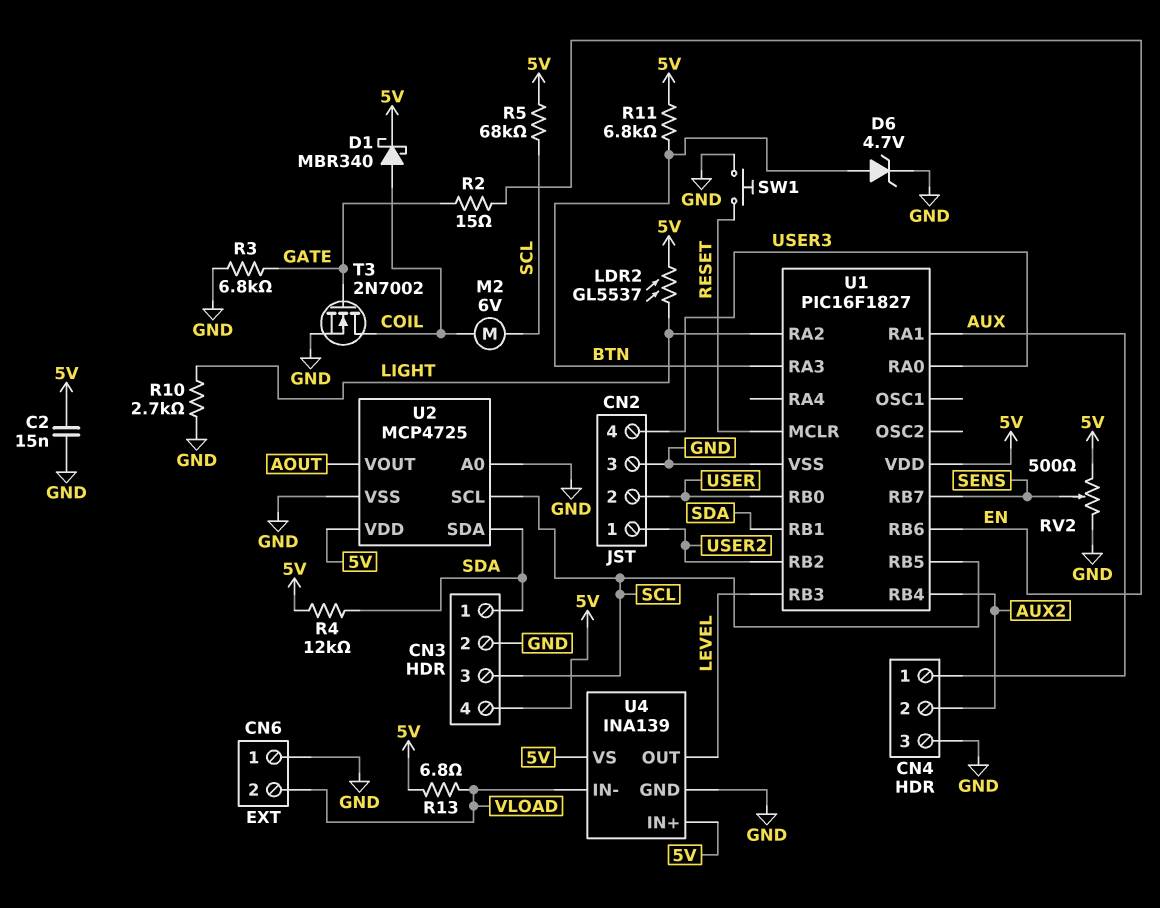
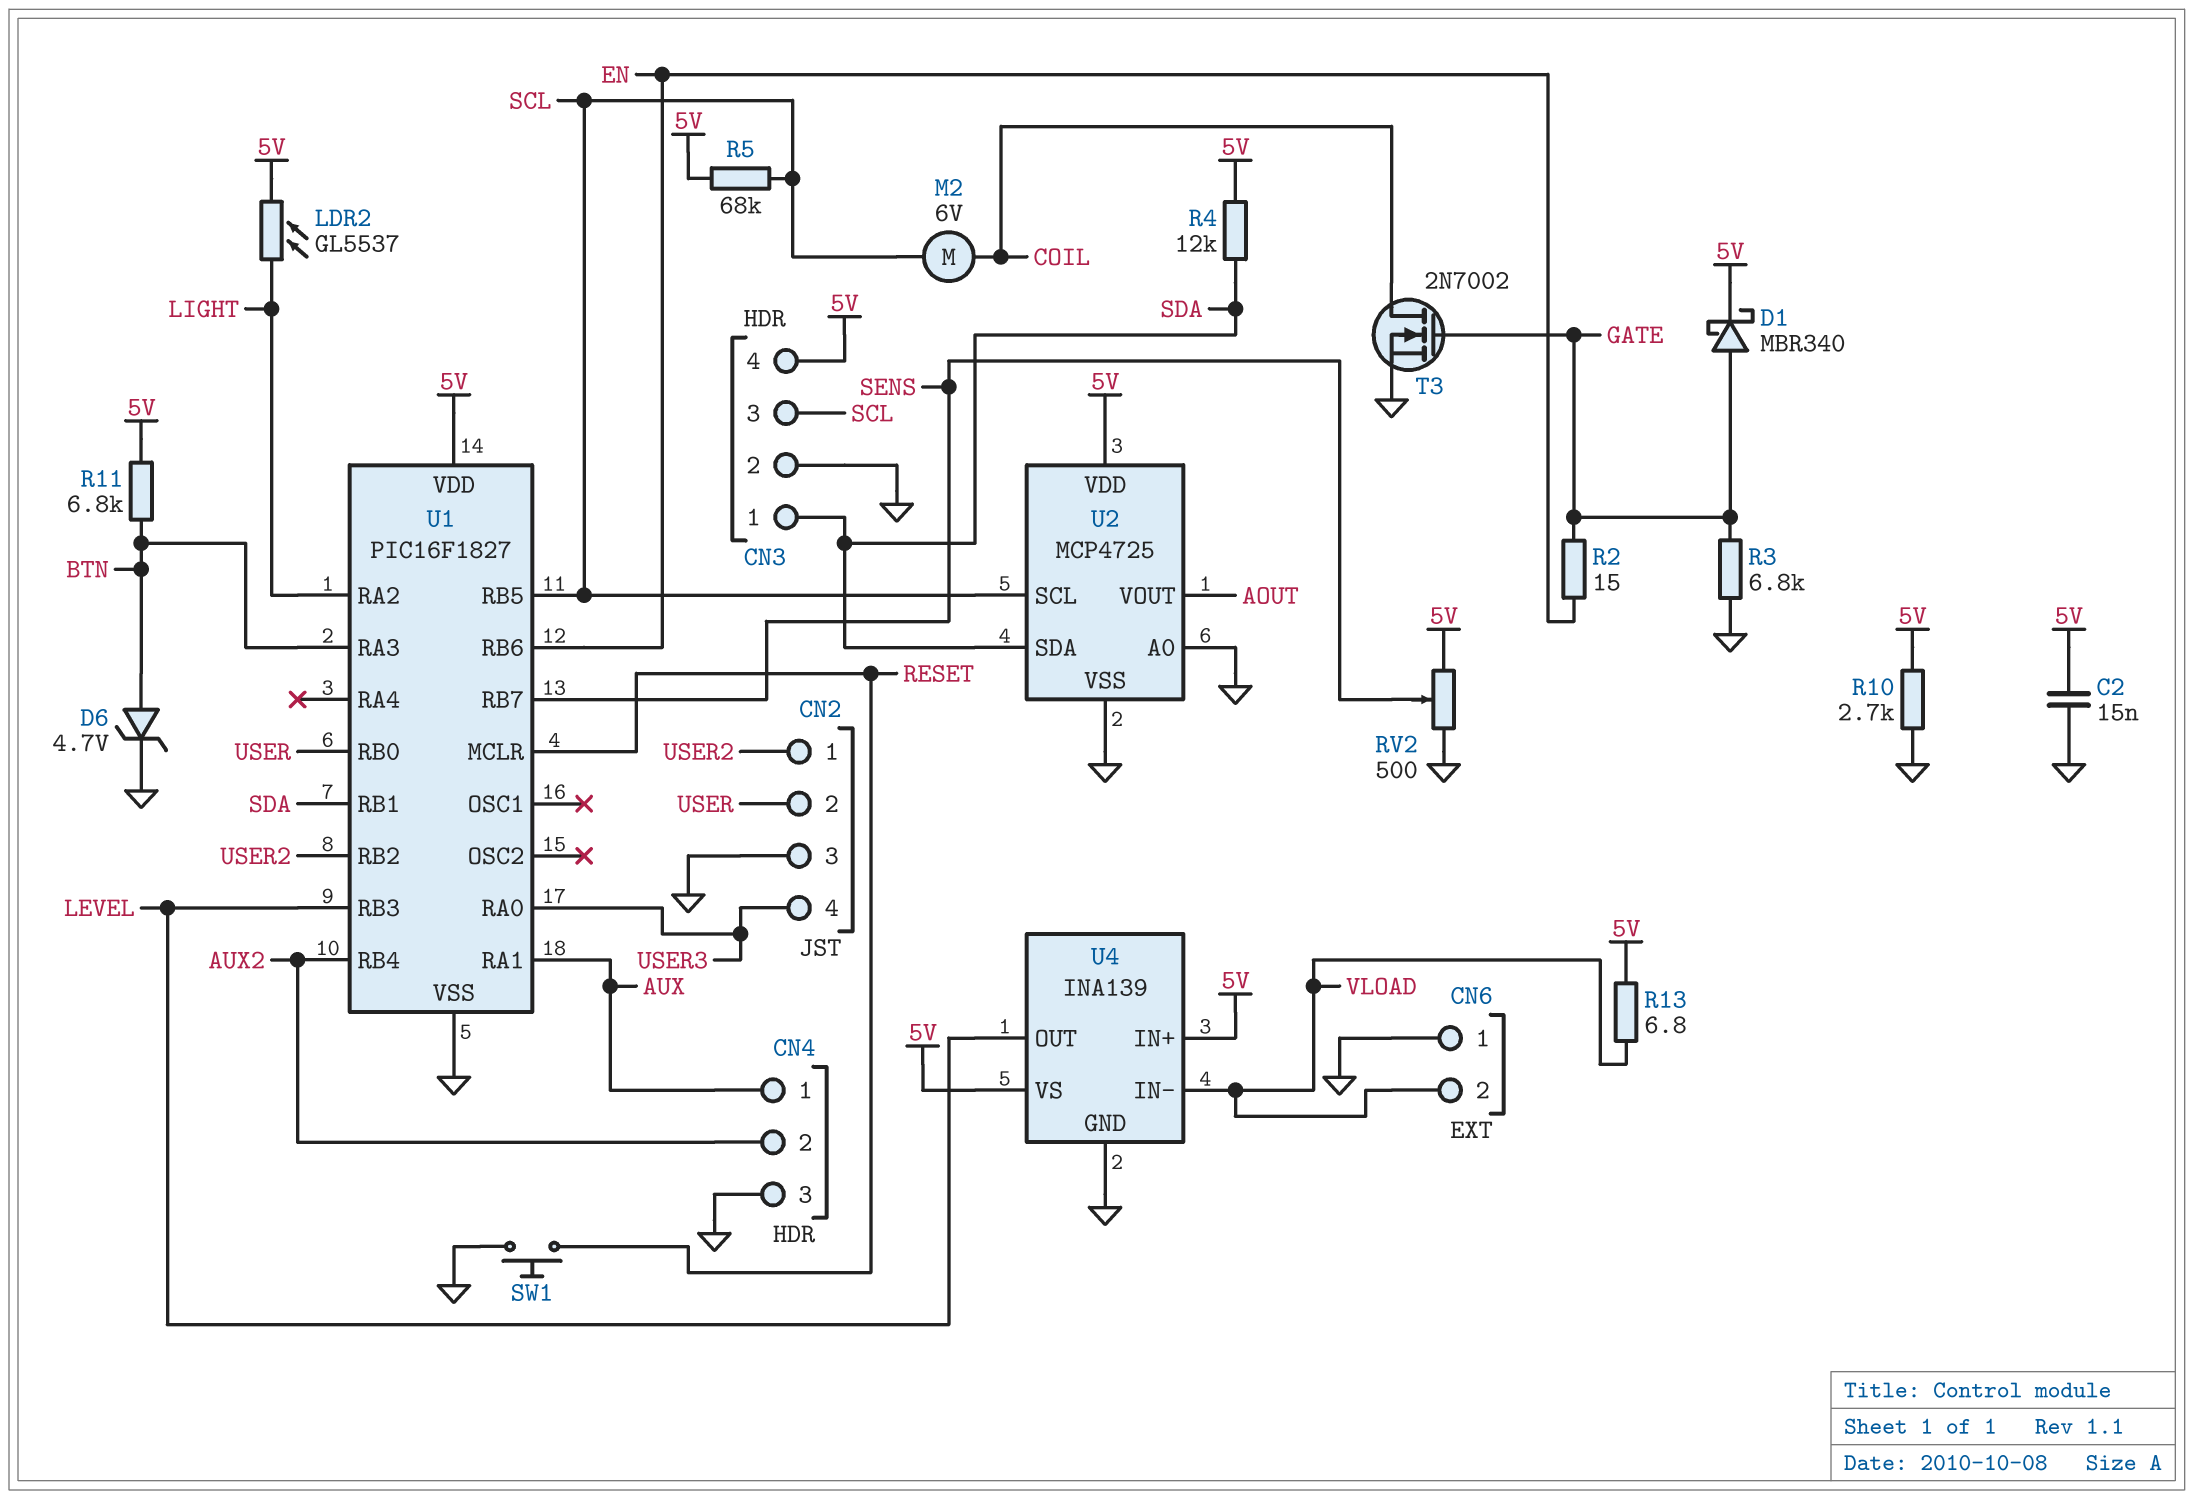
D1: schottky MBR340 (A COIL, K 5V) -> schottky MBR340 (A GATE, K 5V)
R10: 2.7k (GND, LIGHT) -> 2.7k (5V, GND)

